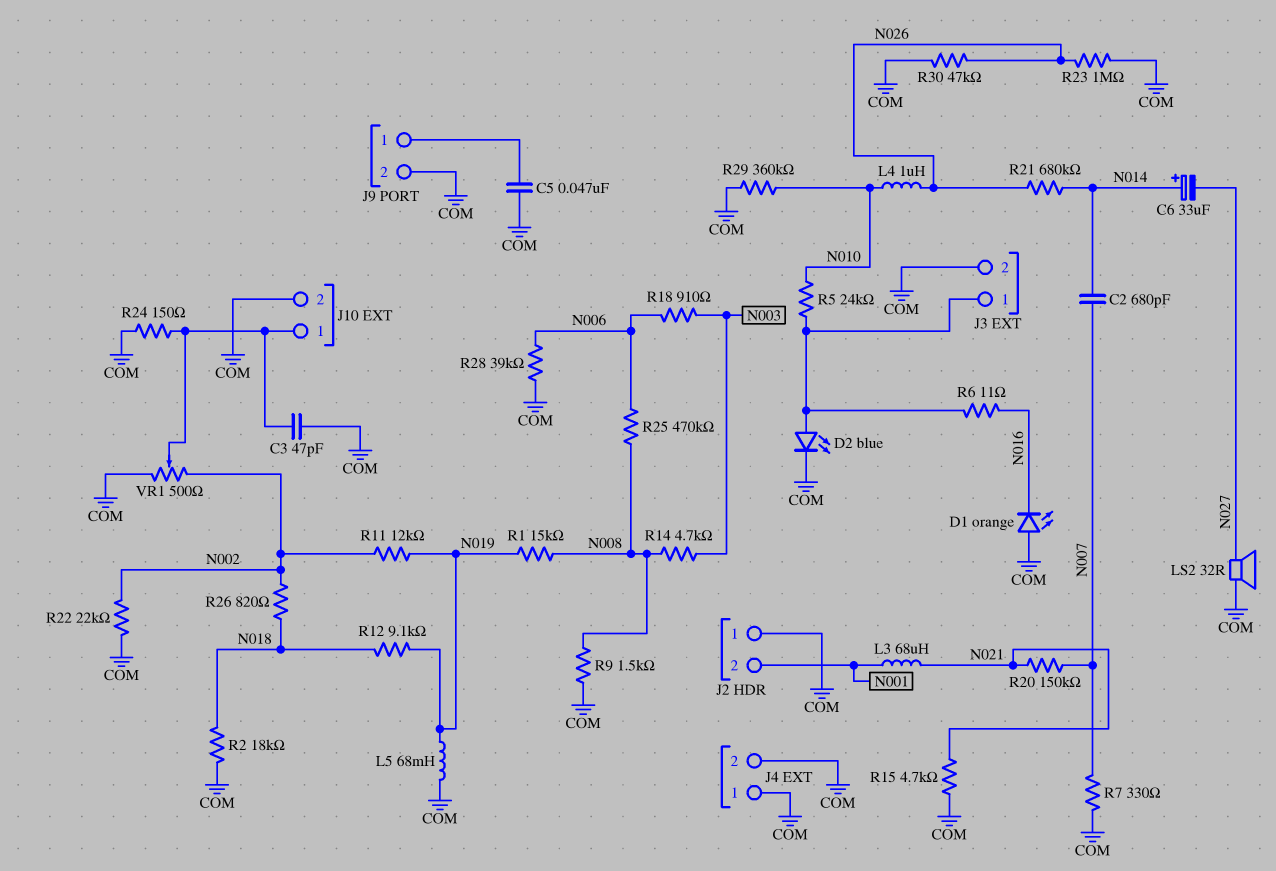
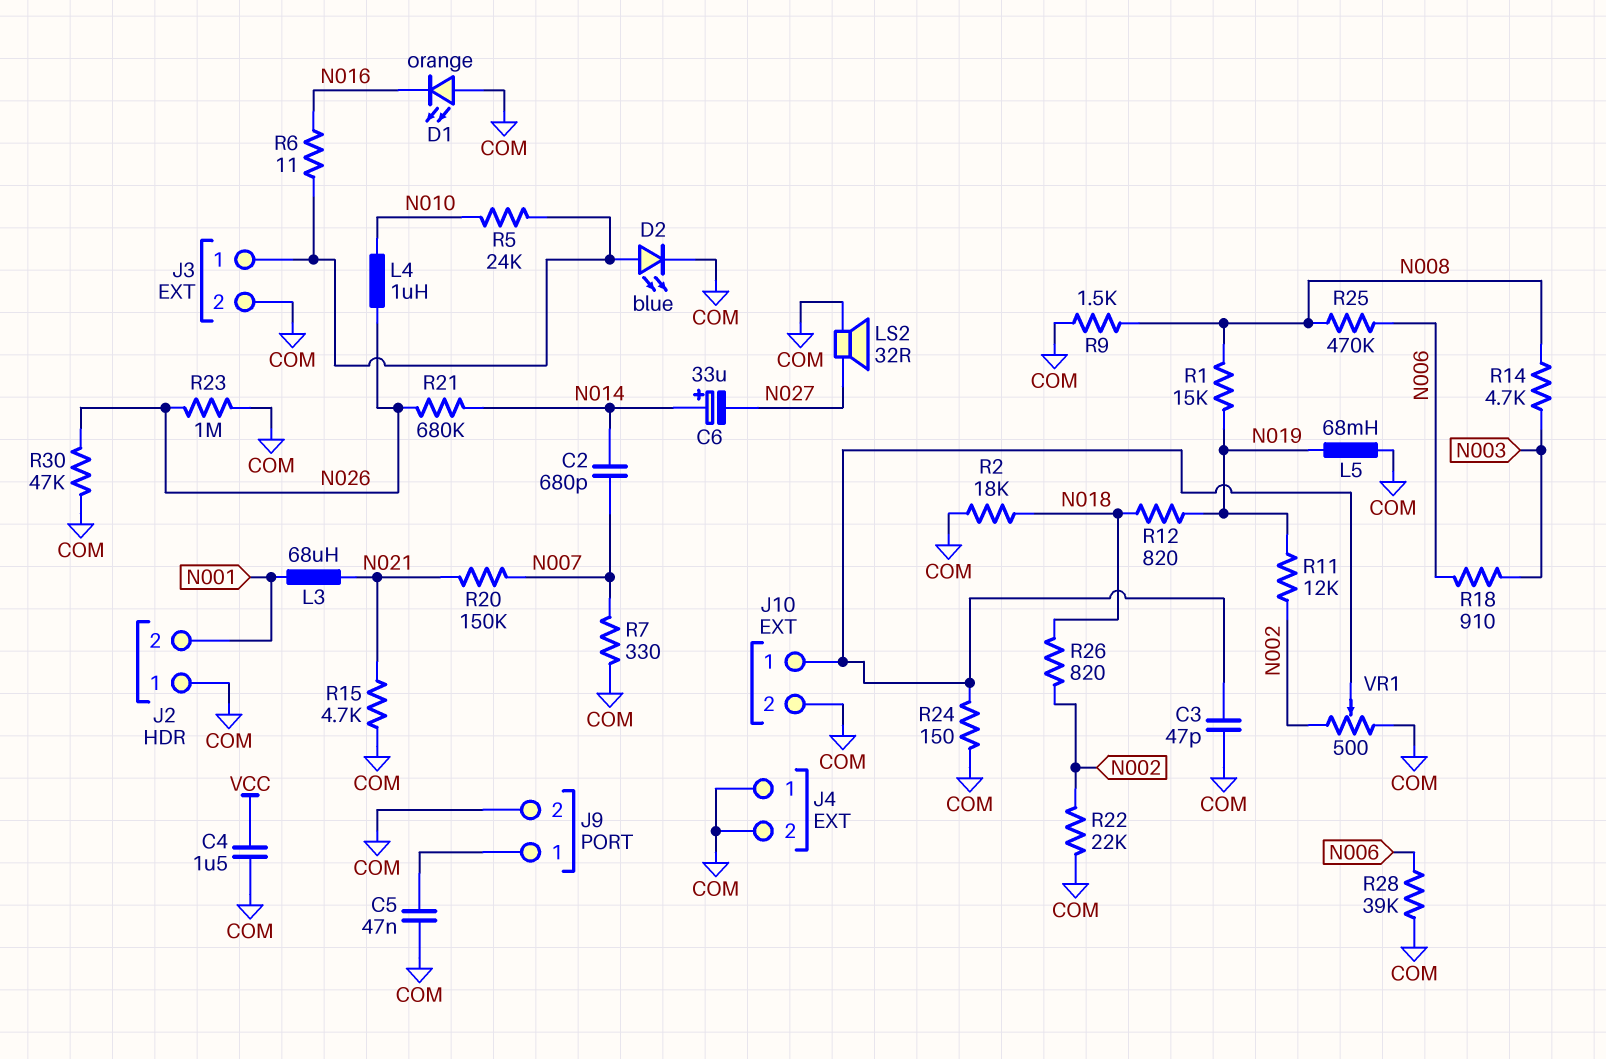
C4: none -> 1.5uF (COM, VCC)
R12: 9.1k (N018, N019) -> 820 (N018, N019)
R29: 360k (COM, N010) -> none

